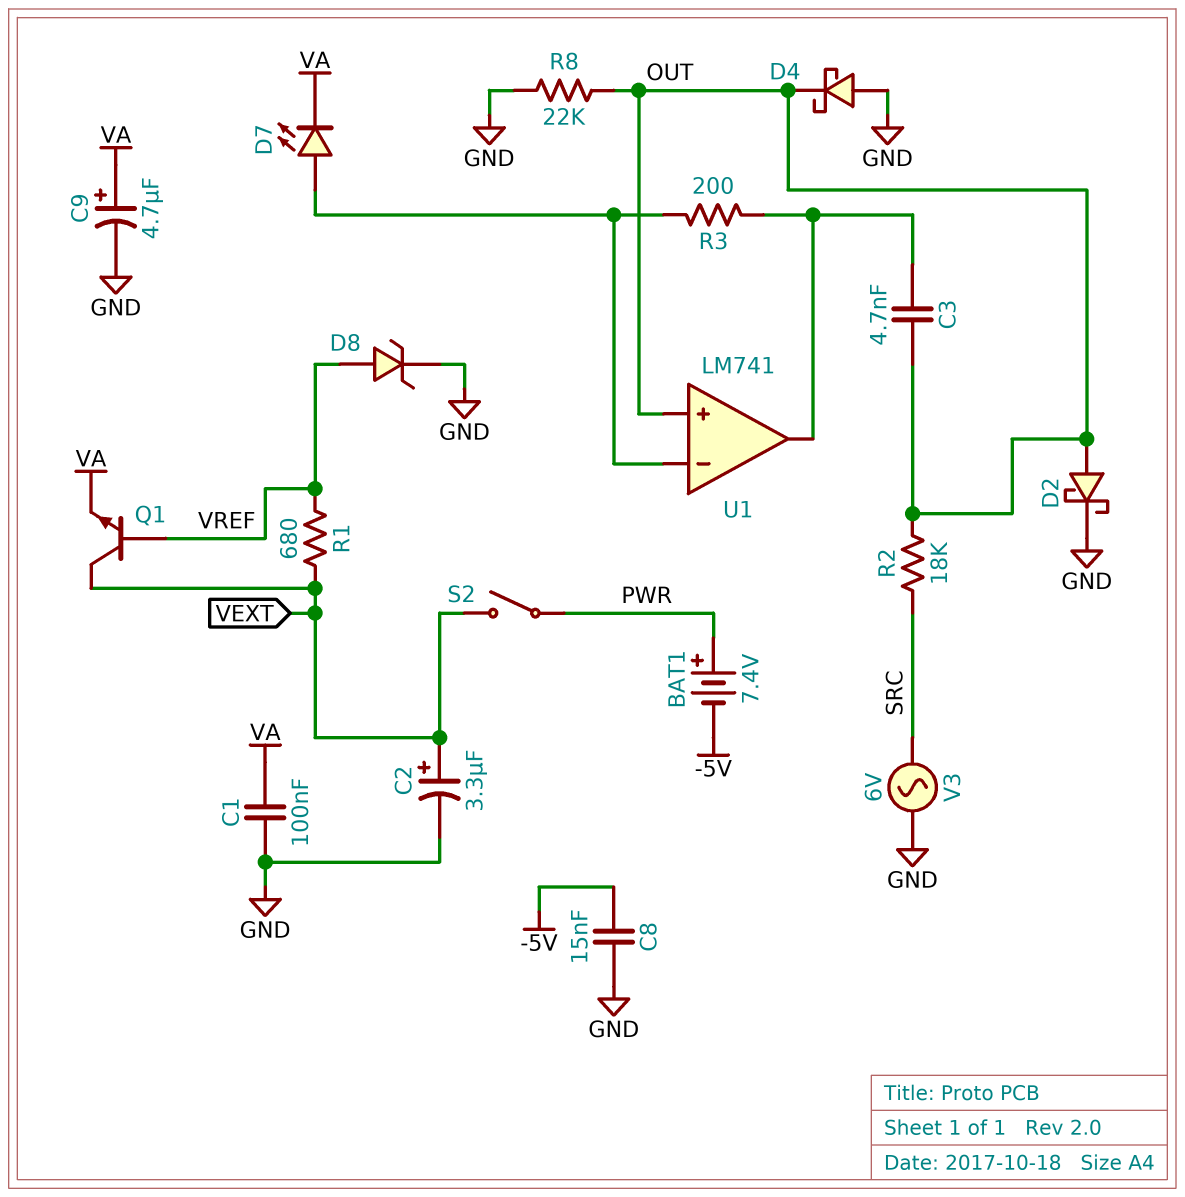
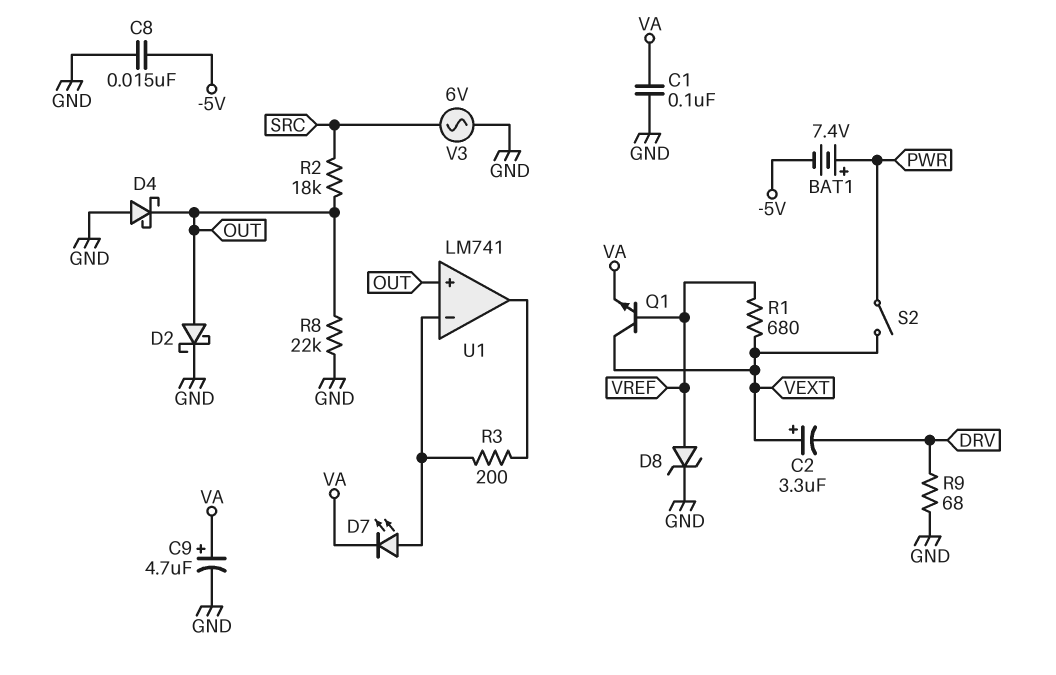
C2: 3.3uF (plus VEXT, minus GND) -> 3.3uF (plus VEXT, minus DRV)
C3: 4.7nF (OUT, U1/out) -> none
R9: none -> 68 (DRV, GND)

